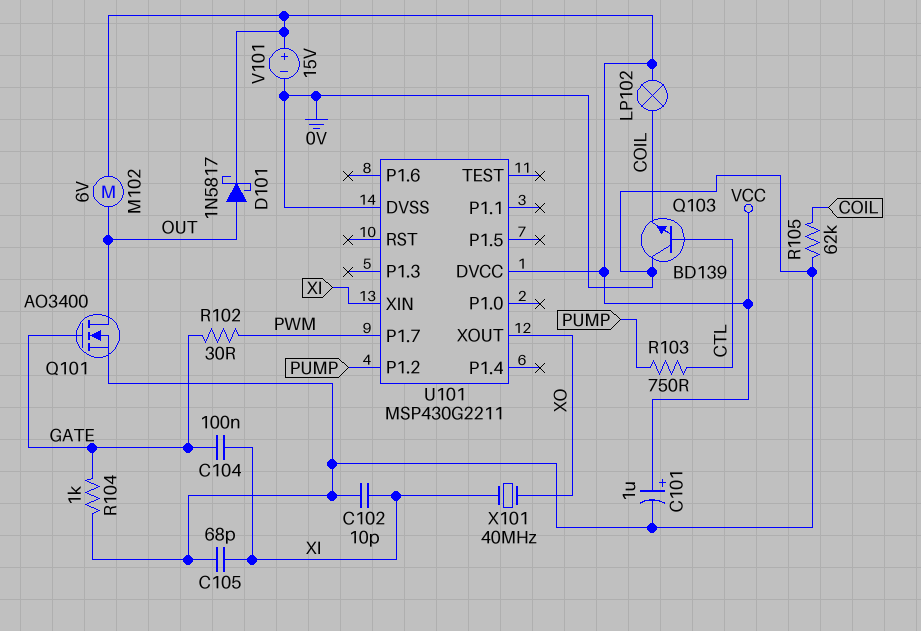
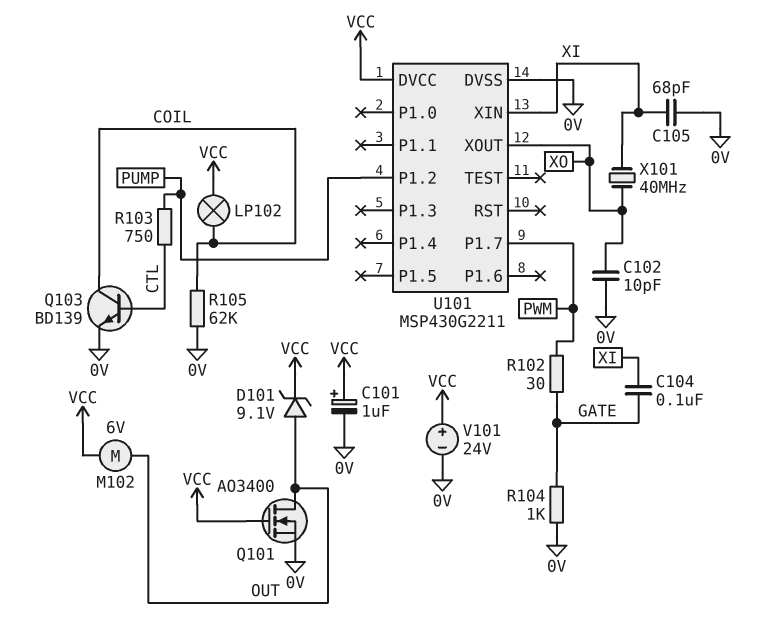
C102: 10pF (0V, XI) -> 10pF (0V, XO)
D101: schottky 1N5817 (A OUT, K VCC) -> zener 9.1V (A OUT, K VCC)
Q101: NMOS AO3400 (G GATE, D OUT, S 0V) -> NMOS AO3400 (G VCC, D OUT, S 0V)
Q103: NPN BD139 (B CTL, C 0V, E COIL) -> NPN BD139 (B CTL, C COIL, E 0V)
V101: 15V (plus VCC, minus 0V) -> 24V (plus VCC, minus 0V)

